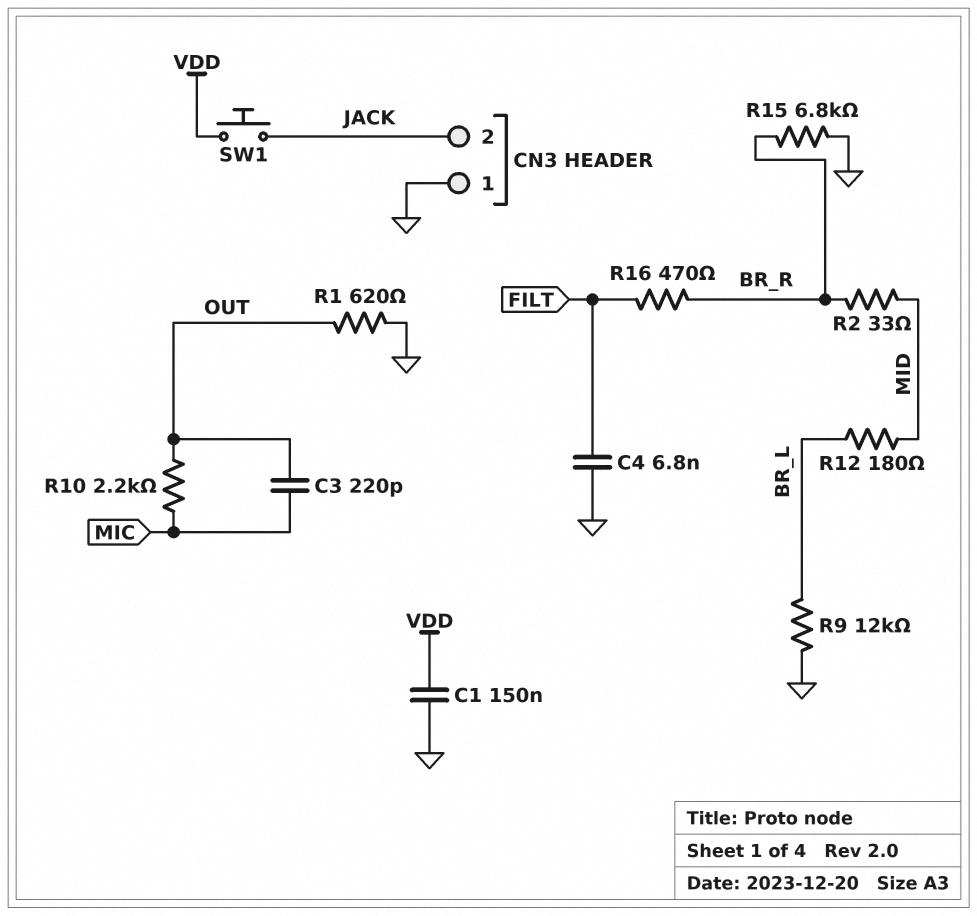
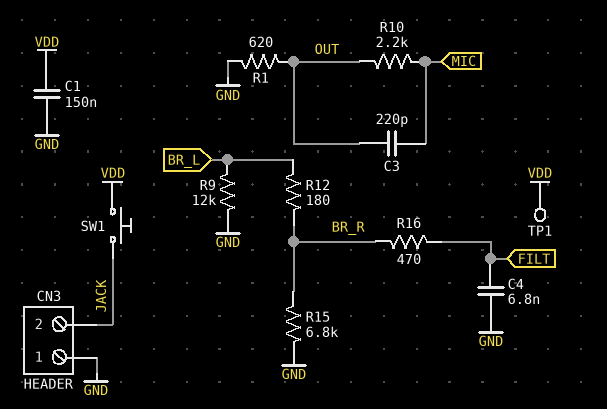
R2: 33 (BR_R, MID) -> none
R12: 180 (BR_L, MID) -> 180 (BR_L, BR_R)
TP1: none -> test point (VDD)

